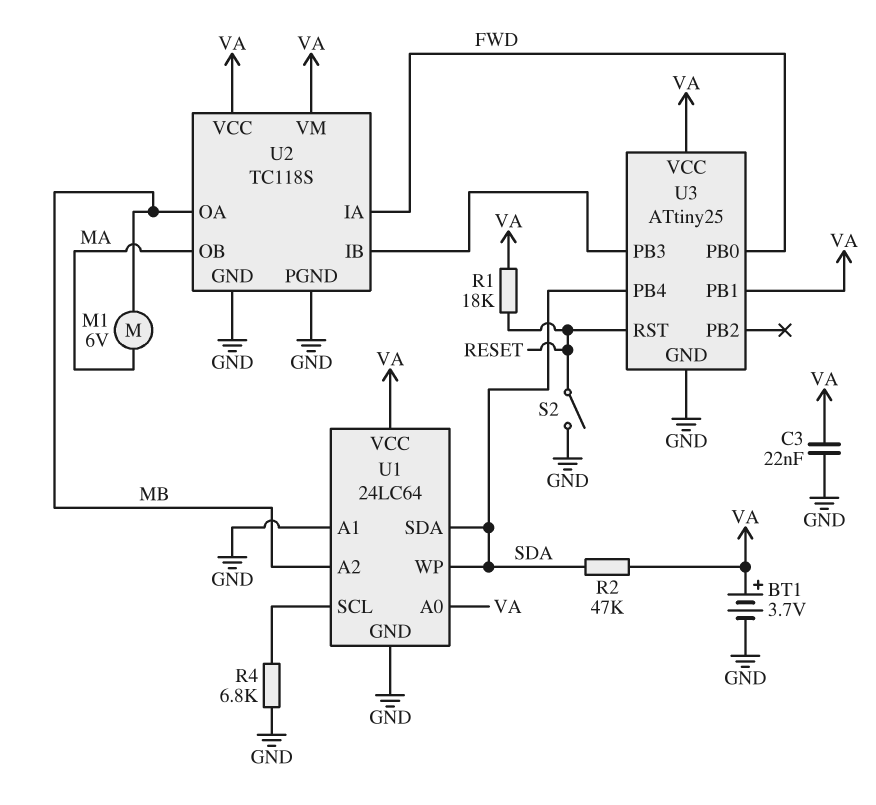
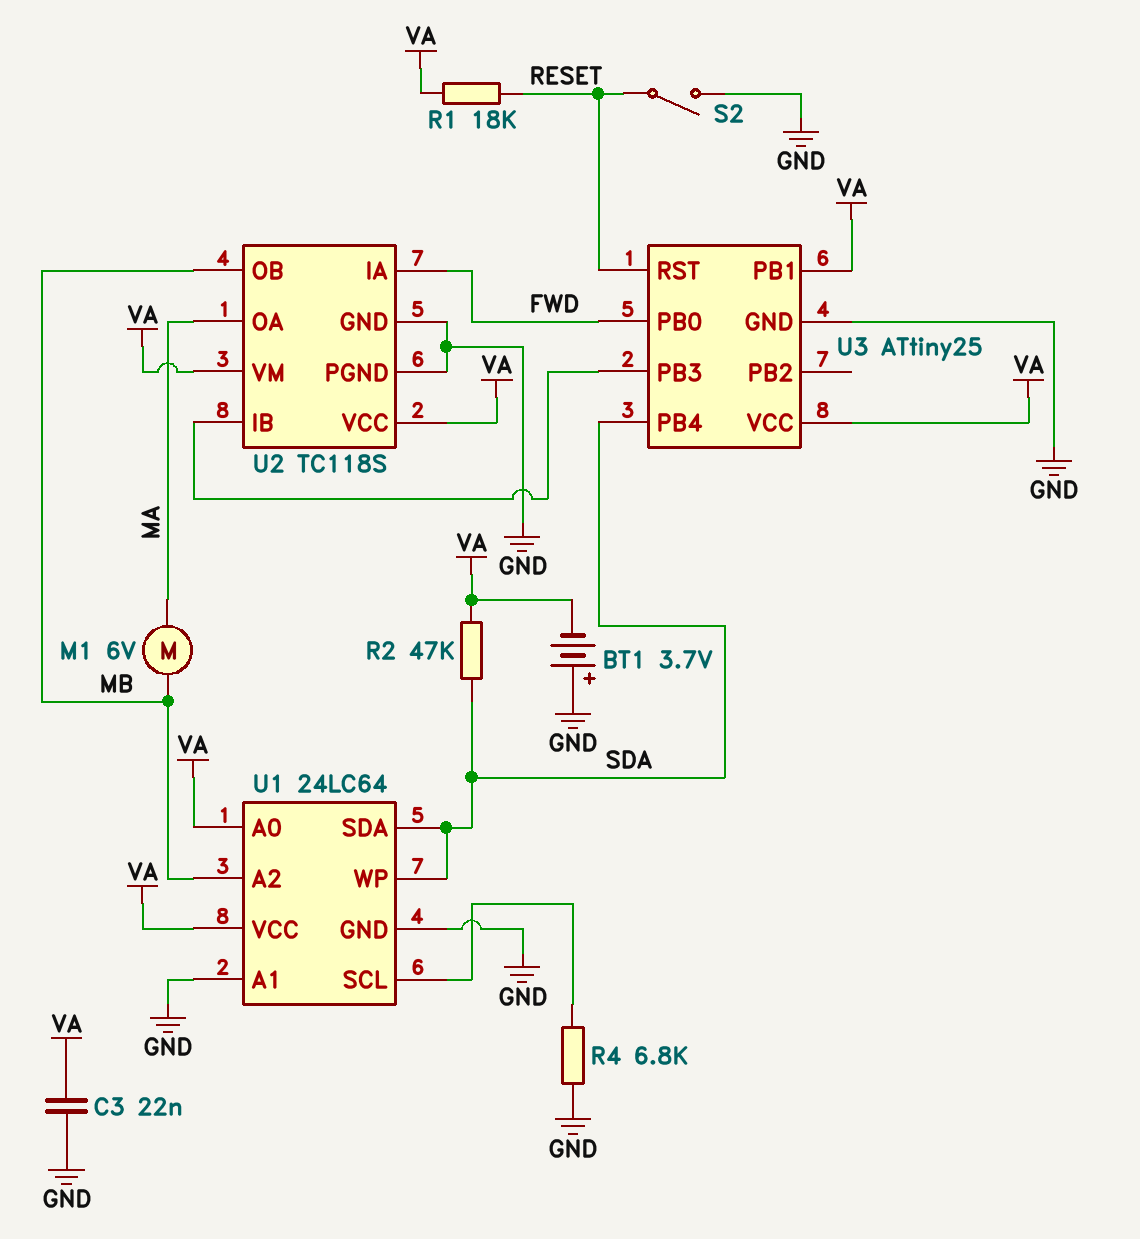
BT1: 3.7V (plus VA, minus GND) -> 3.7V (plus GND, minus VA)
U2 pin OA: MB -> MA
U2 pin OB: MA -> MB

